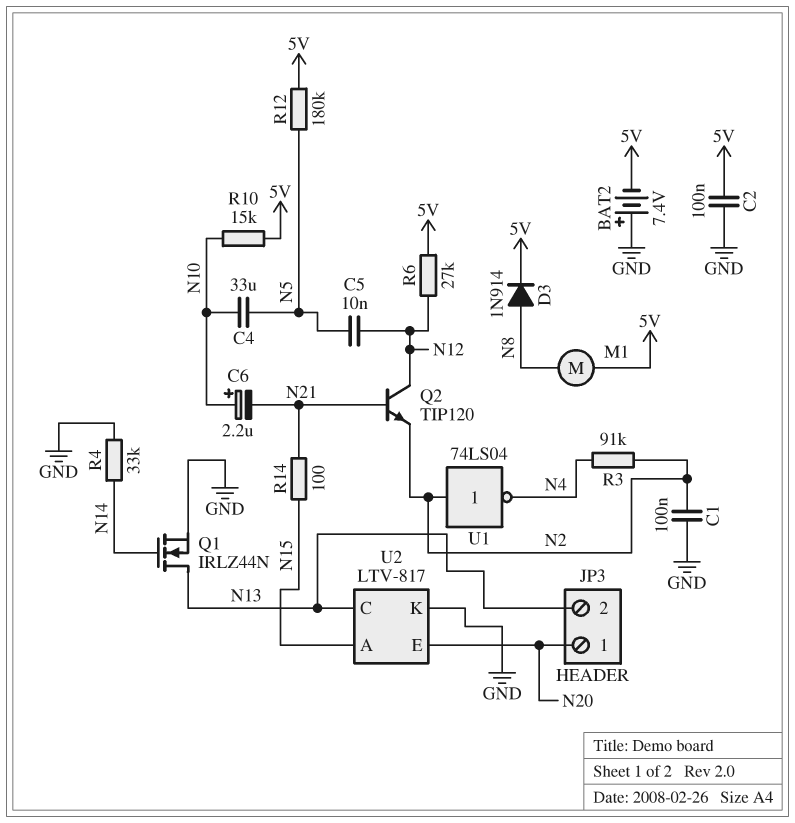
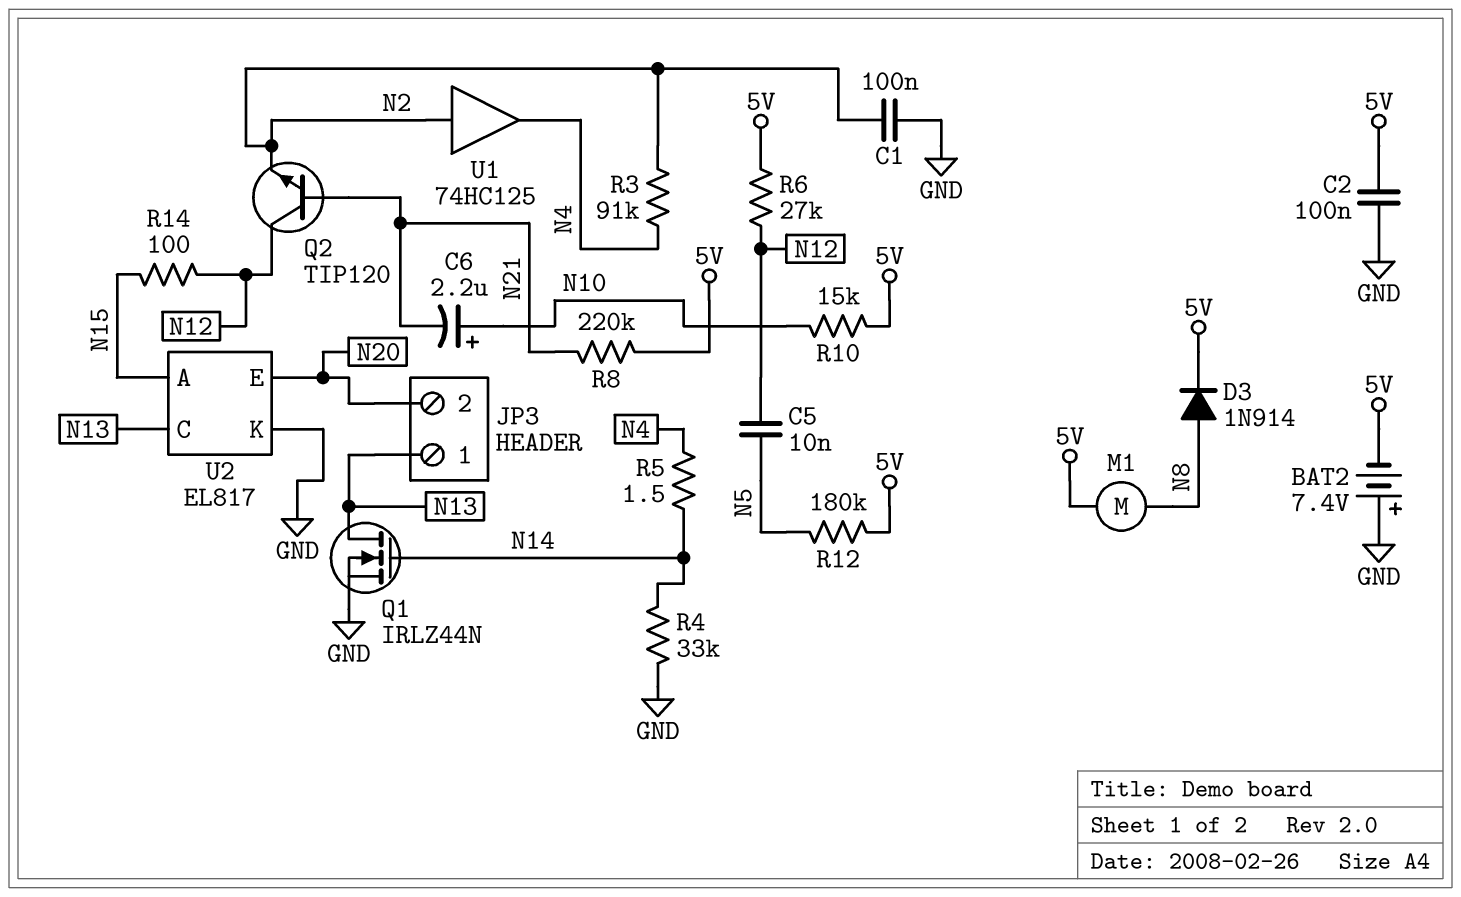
C4: 33uF (N5, N10) -> none
JP3 pin 1: N20 -> N13
JP3 pin 2: N13 -> N20
R5: none -> 1.5 (N4, N14)
R8: none -> 220k (5V, N21)
R14: 100 (N15, N21) -> 100 (N12, N15)
U1: NOT 74LS04 (in N2, out N4) -> buffer 74HC125 (in N2, out N4)
U2: LTV-817 -> EL817

